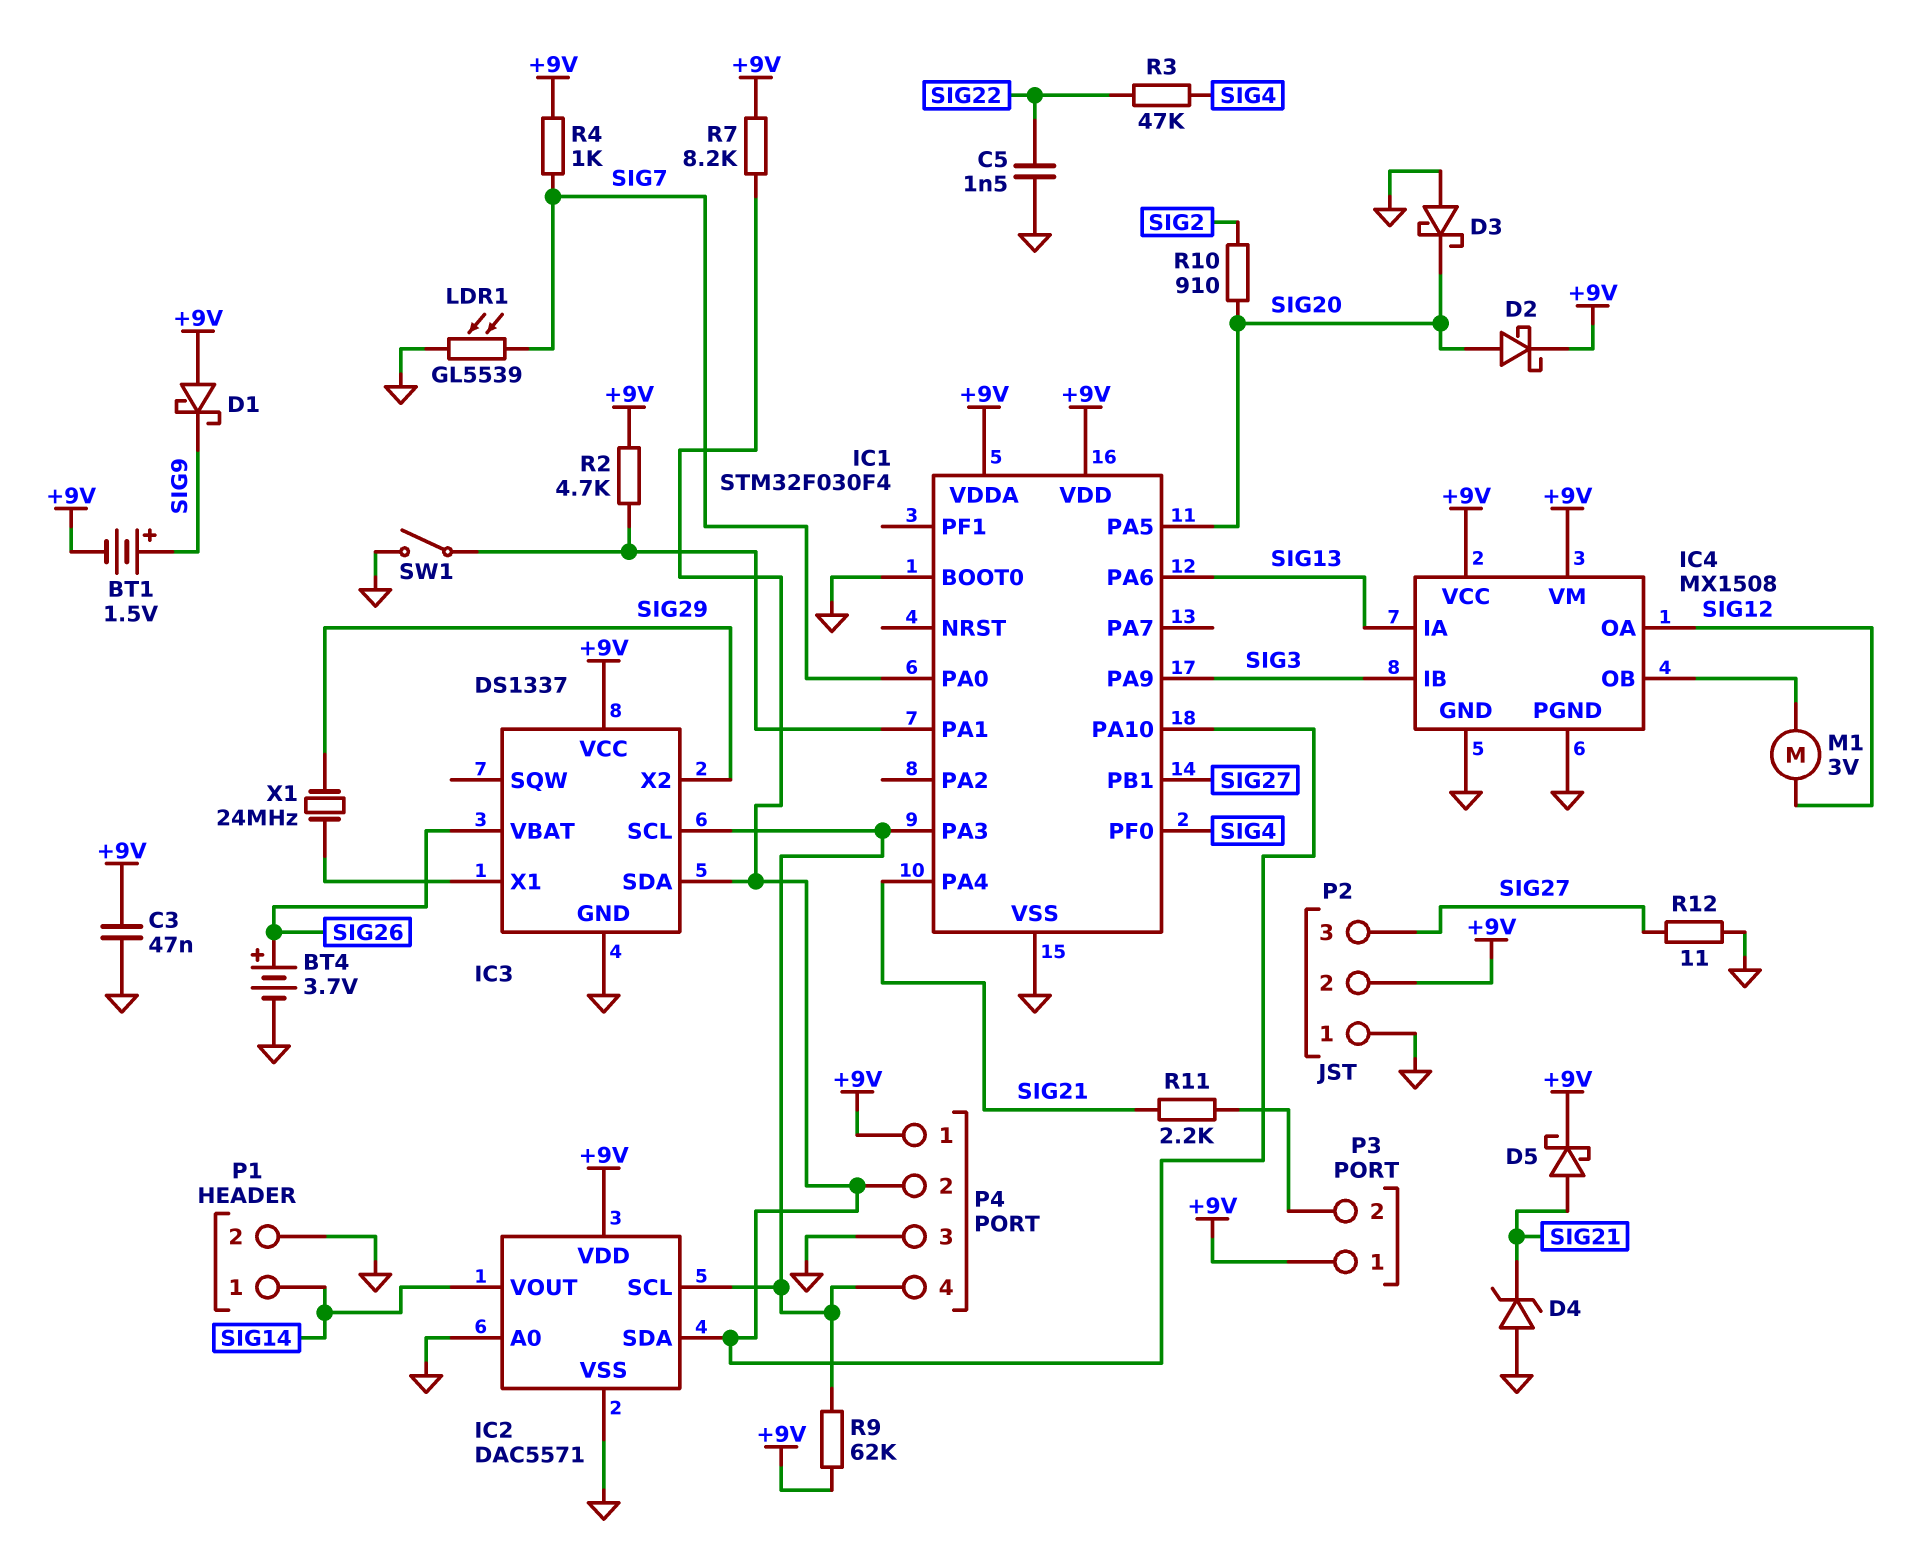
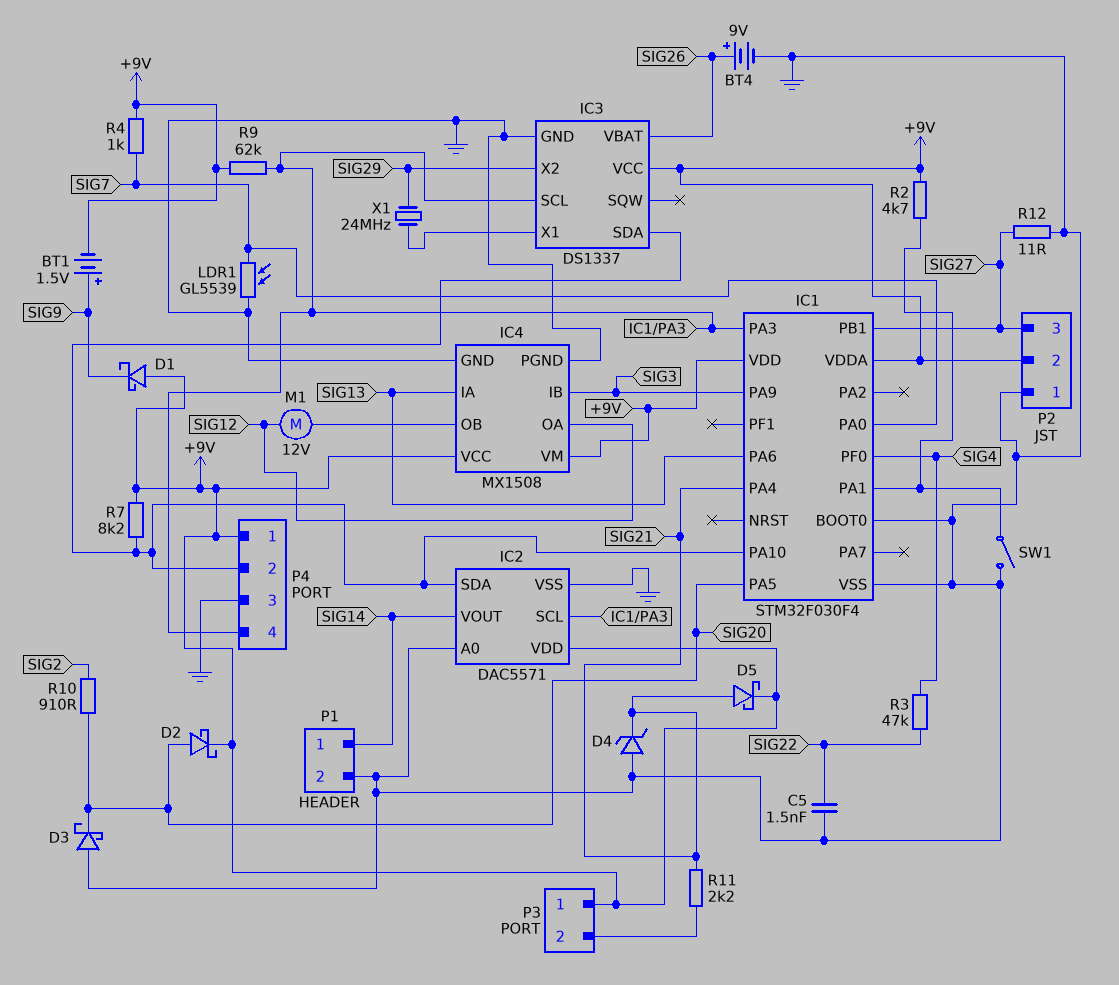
BT4: 3.7V (plus SIG26, minus GND) -> 9V (plus SIG26, minus GND)
C3: 47nF (+9V, GND) -> none
M1: motor 3V (IC4/OB, SIG12) -> motor 12V (IC4/OB, SIG12)

